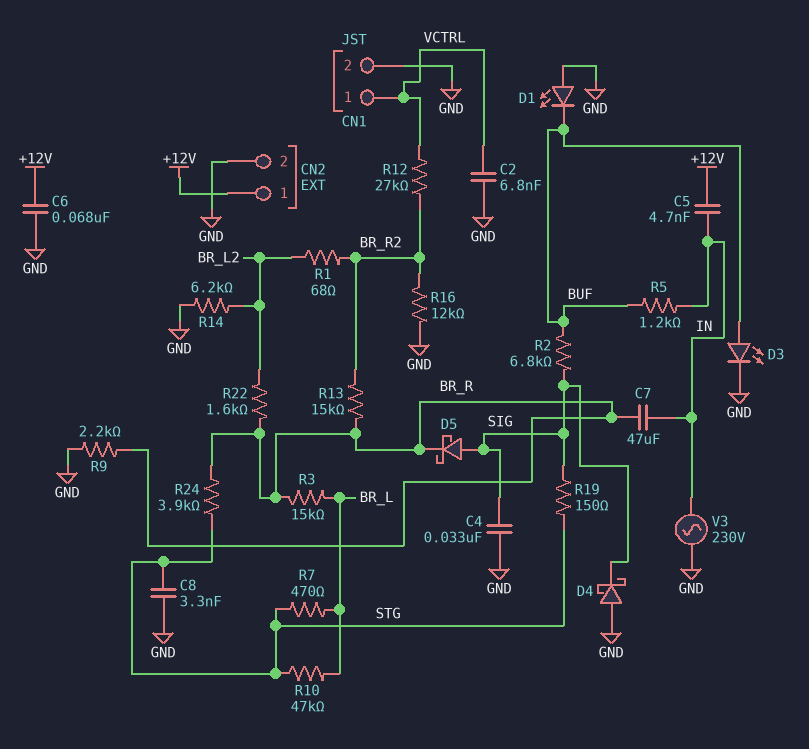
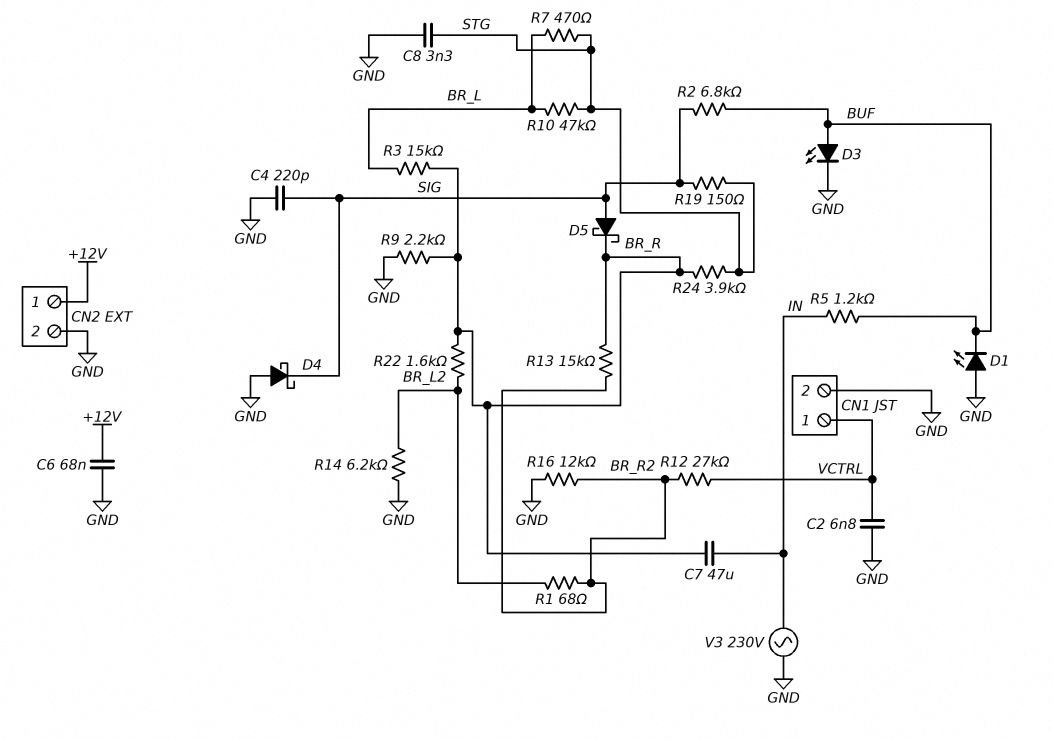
C4: 33nF (GND, SIG) -> 220pF (GND, SIG)
C5: 4.7nF (+12V, IN) -> none

